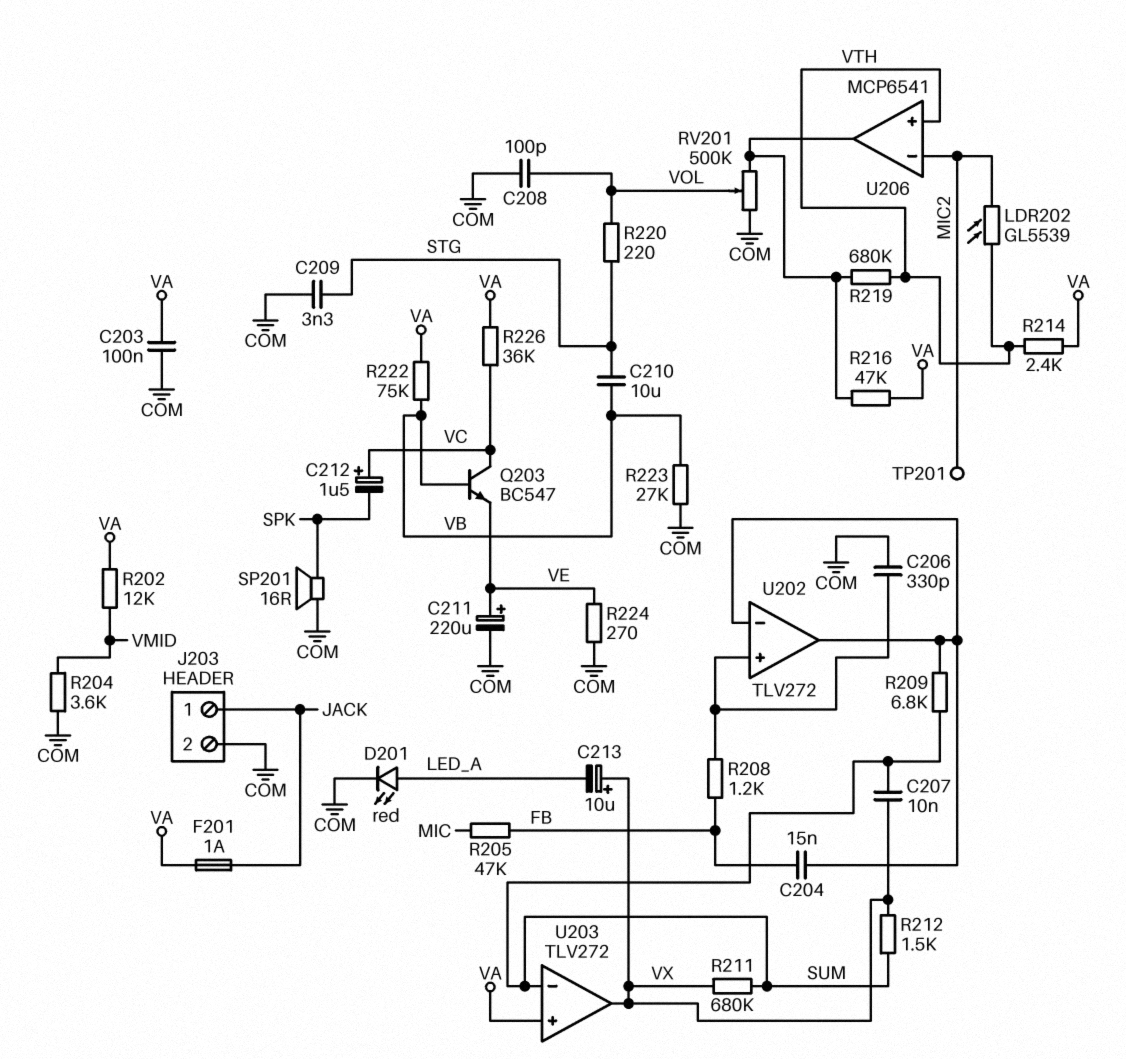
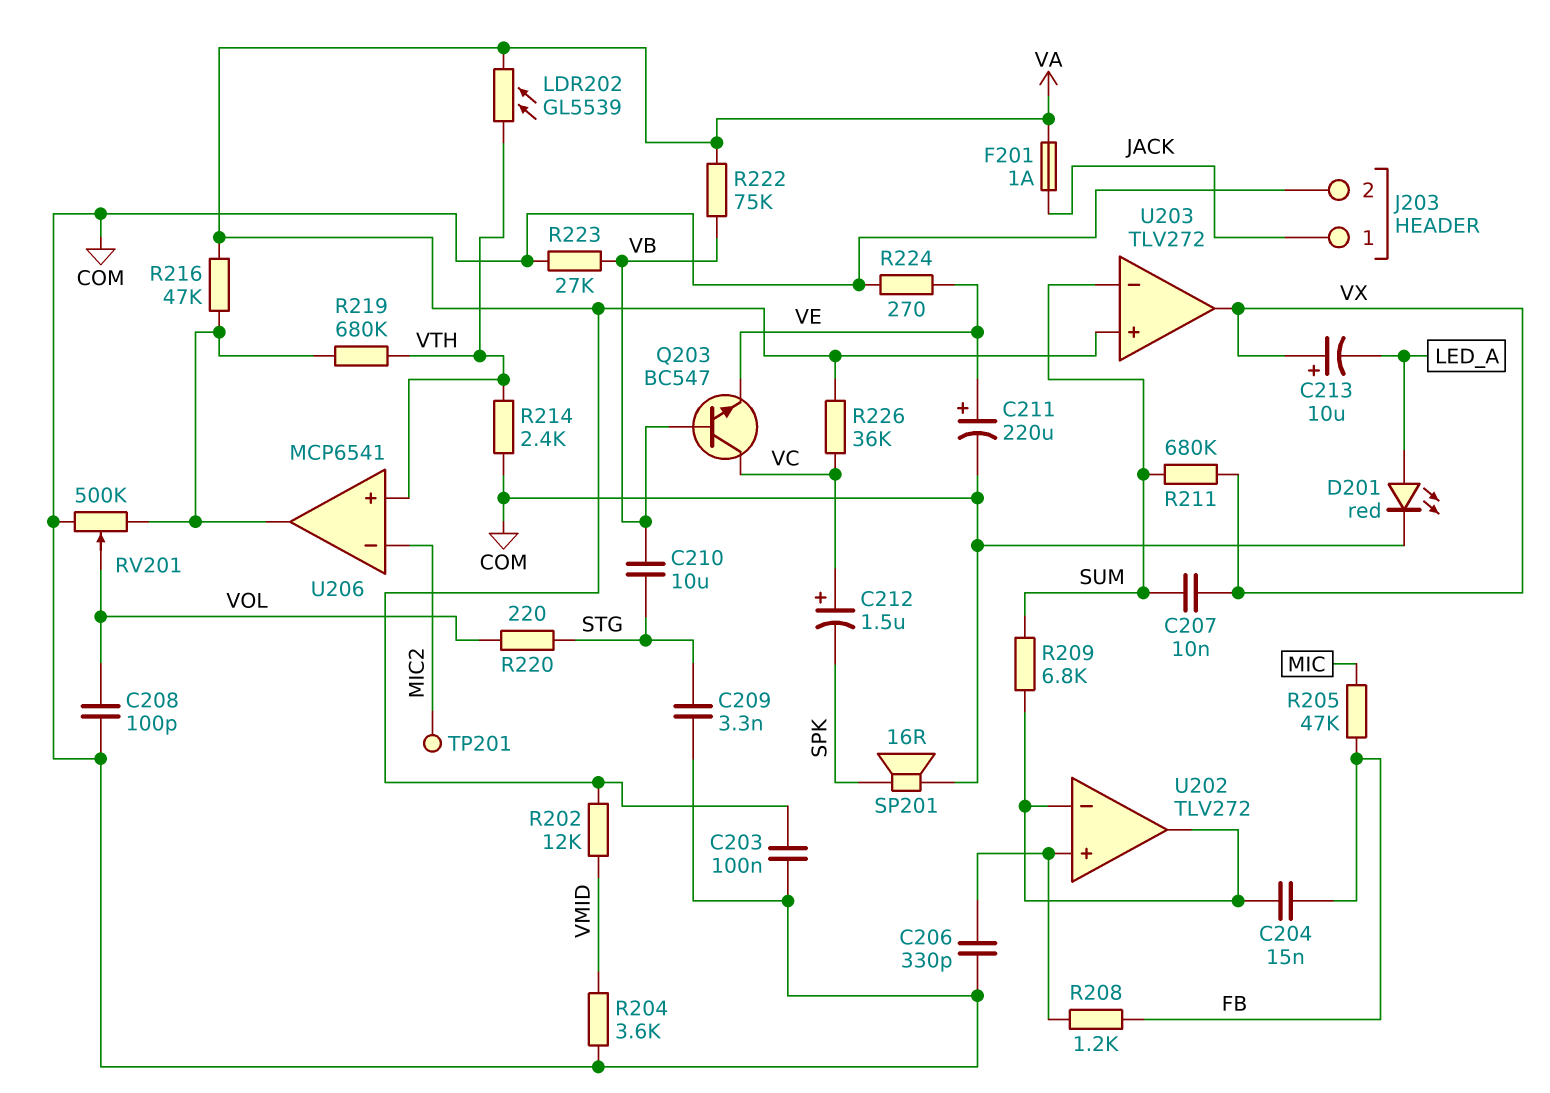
LDR202: GL5539 (MIC2, VTH) -> GL5539 (VA, VTH)
R212: 1.5k (SUM, VX) -> none
R214: 2.4k (VA, VTH) -> 2.4k (COM, VTH)

